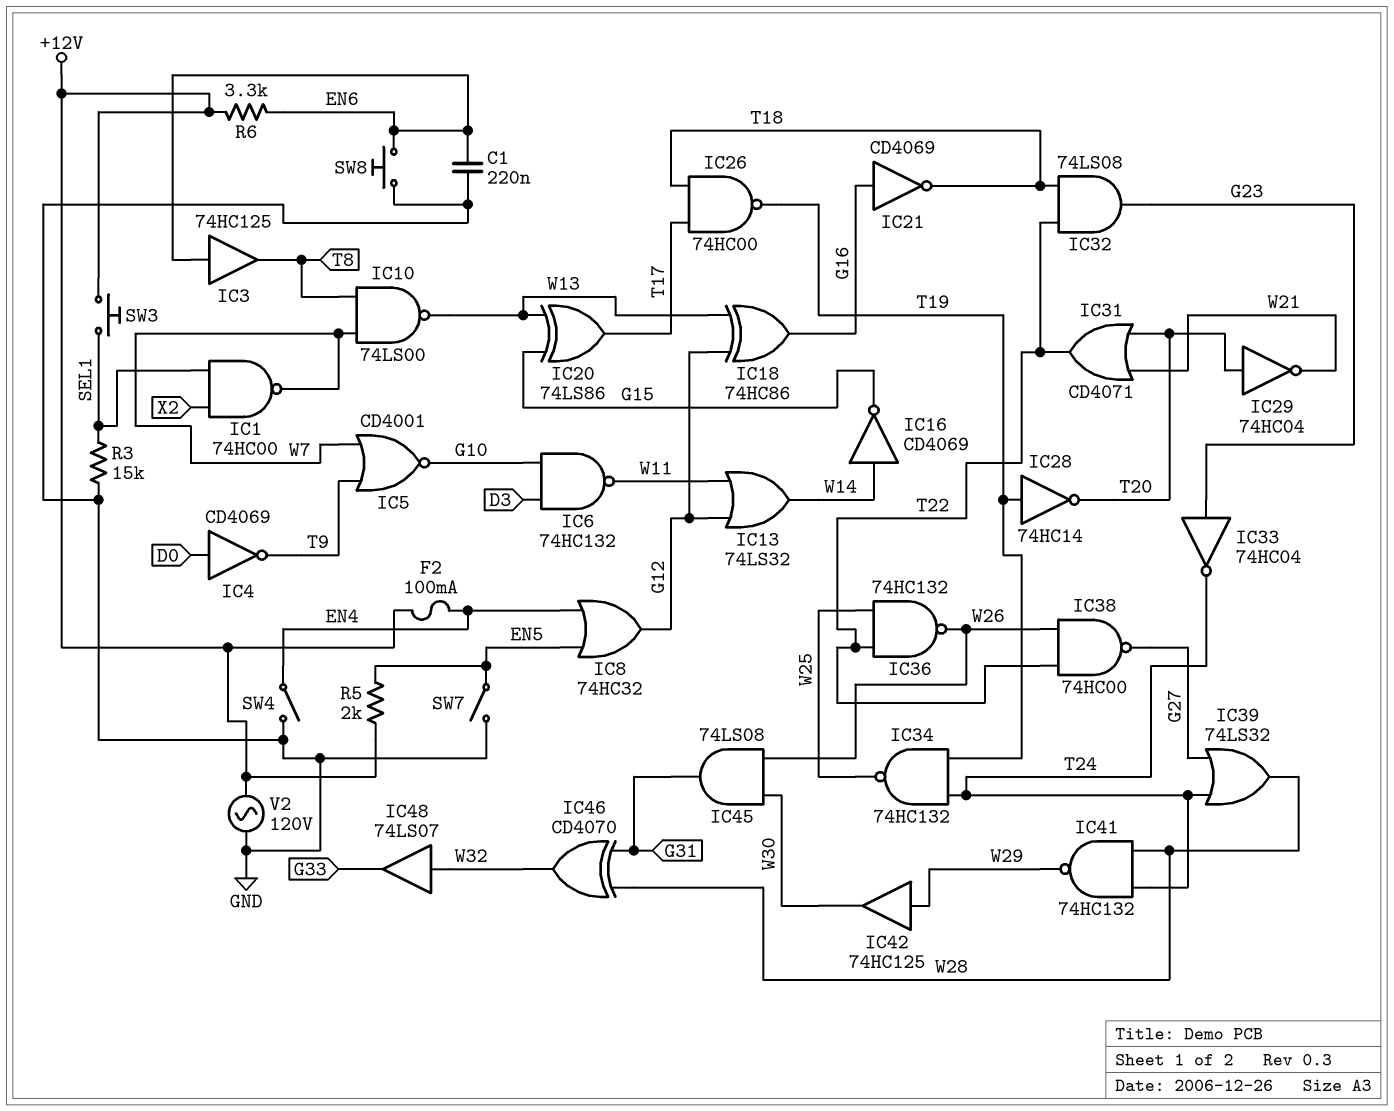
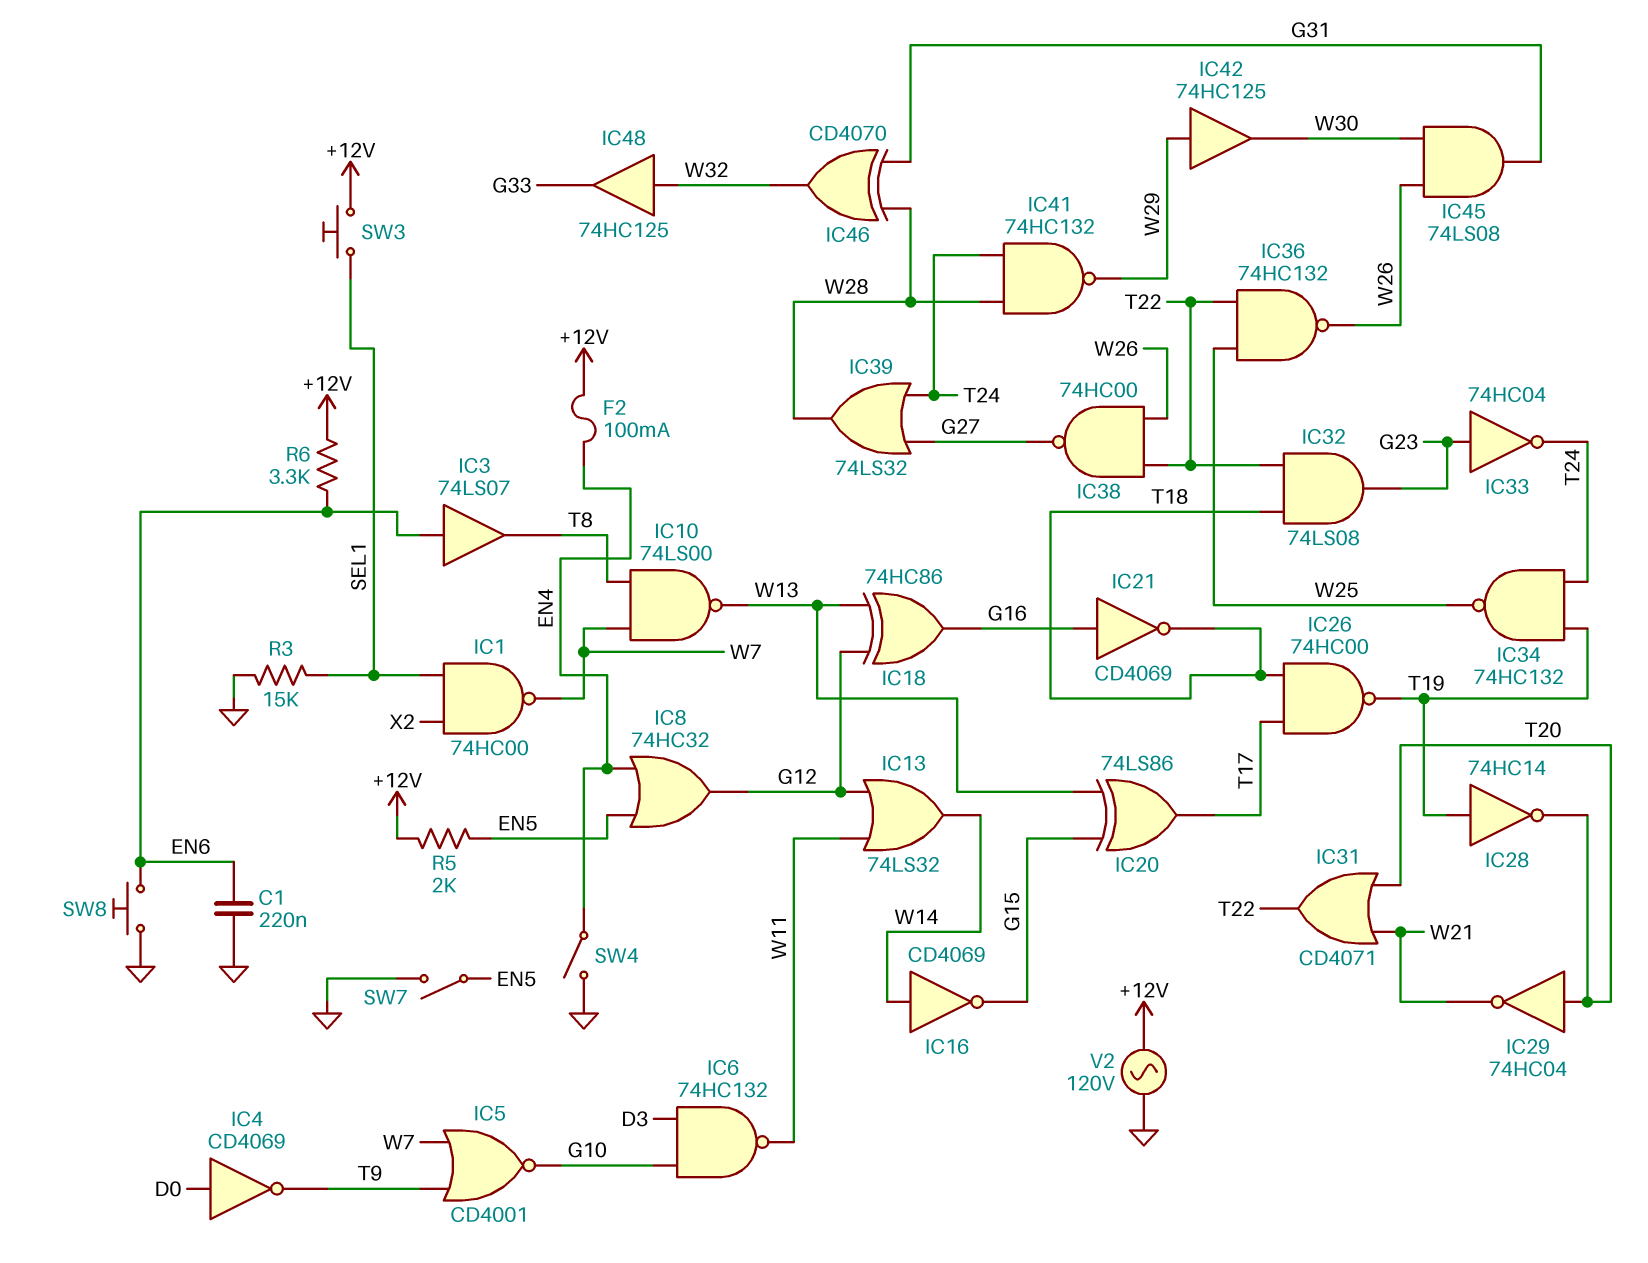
IC3: buffer 74HC125 (in EN6, out T8) -> buffer 74LS07 (in EN6, out T8)
IC48: buffer 74LS07 (in W32, out G33) -> buffer 74HC125 (in W32, out G33)

